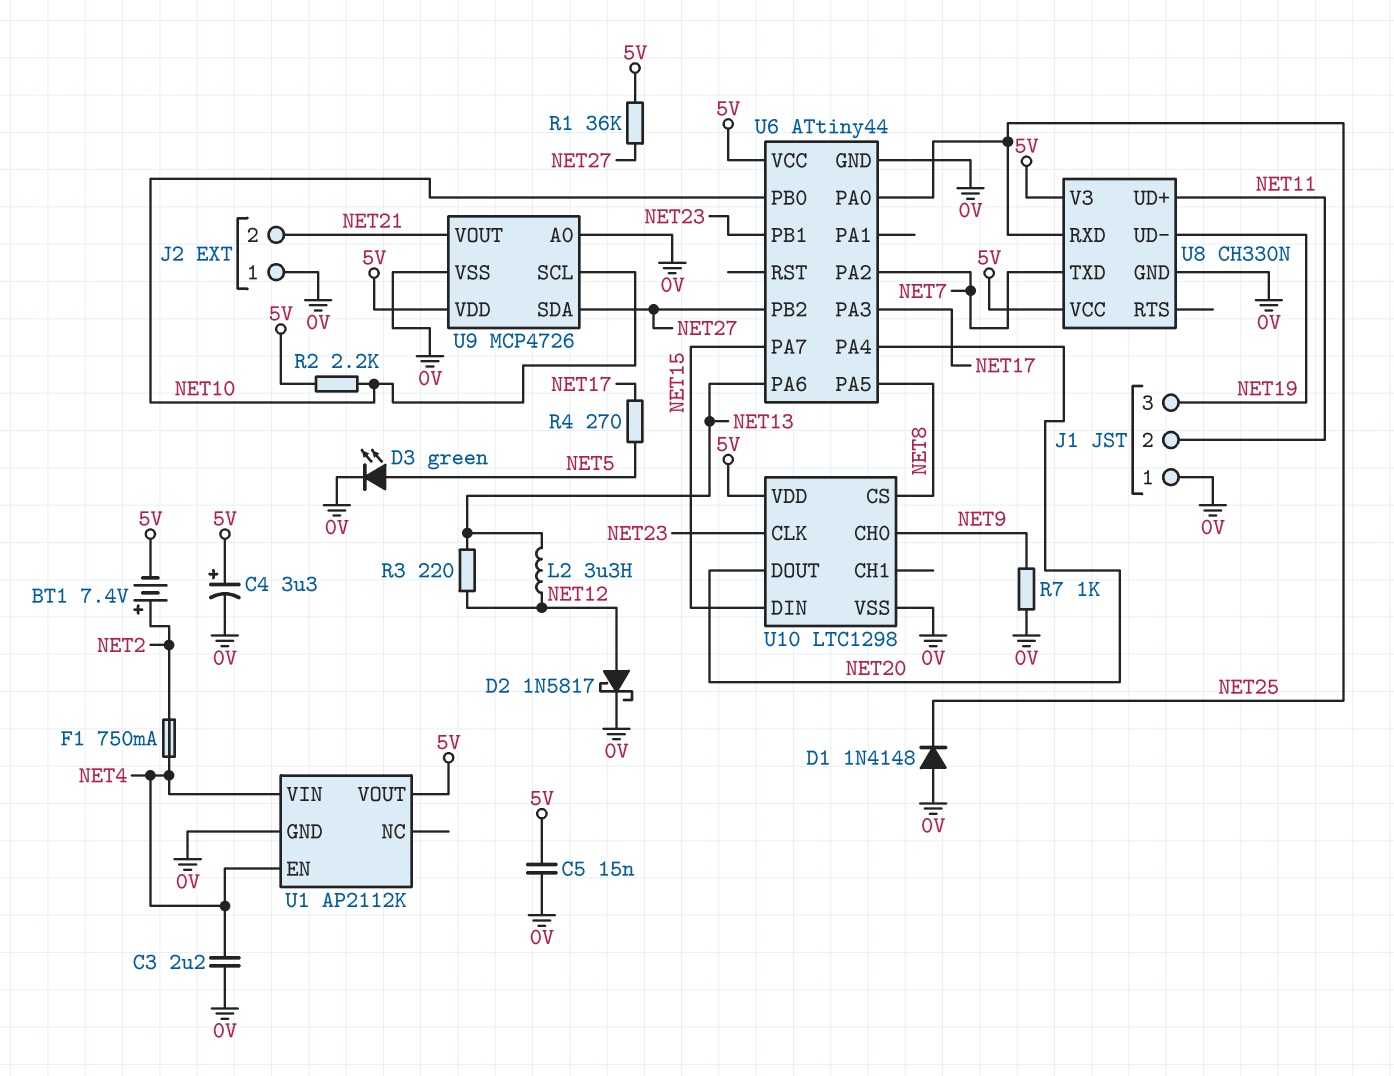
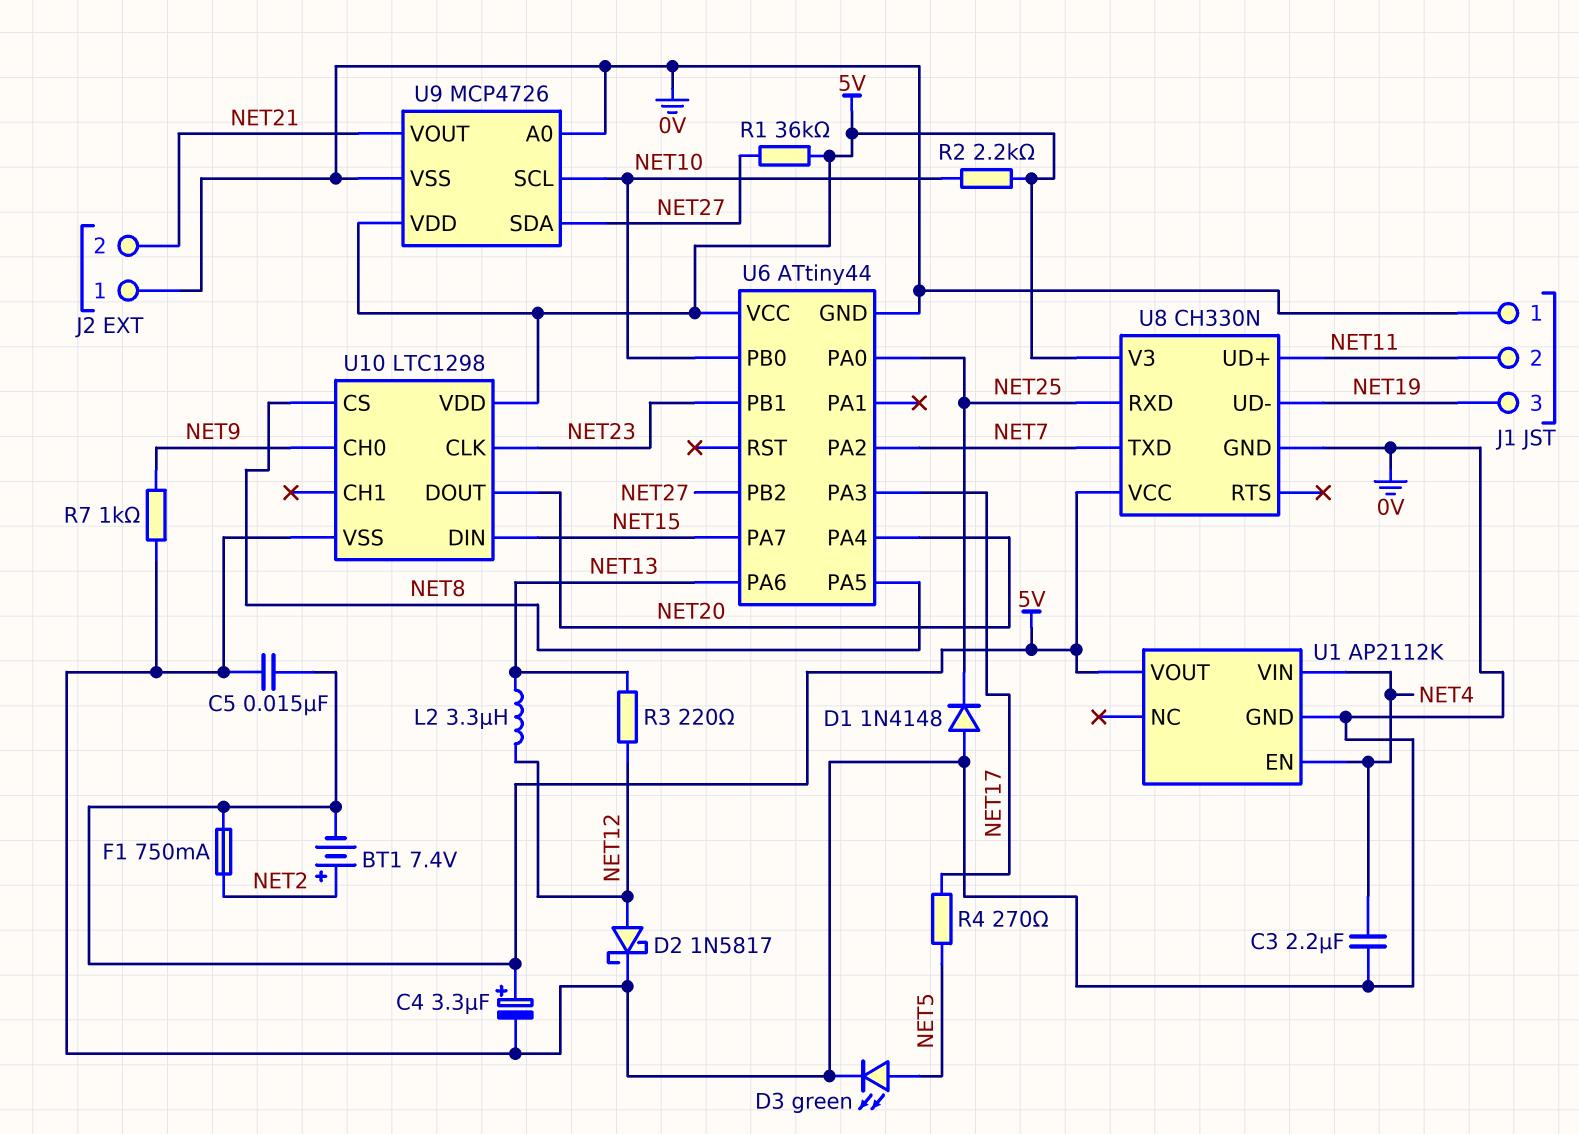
F1: 750mA (NET2, NET4) -> 750mA (5V, NET2)

